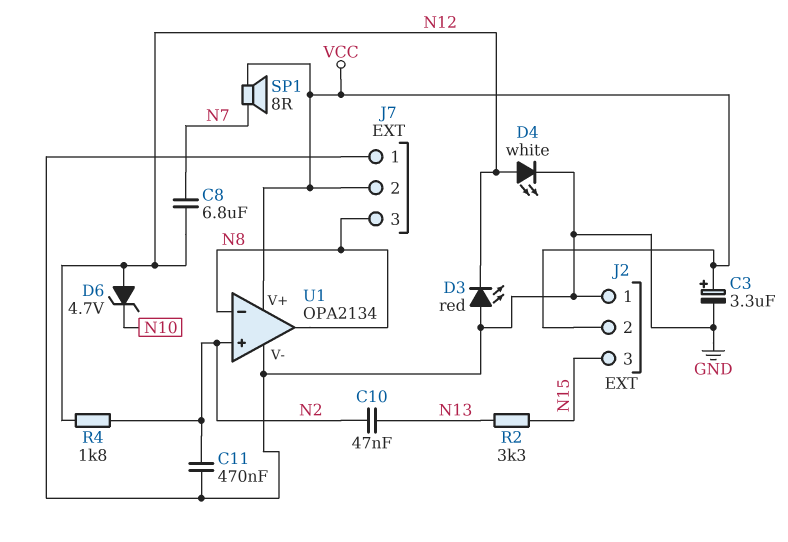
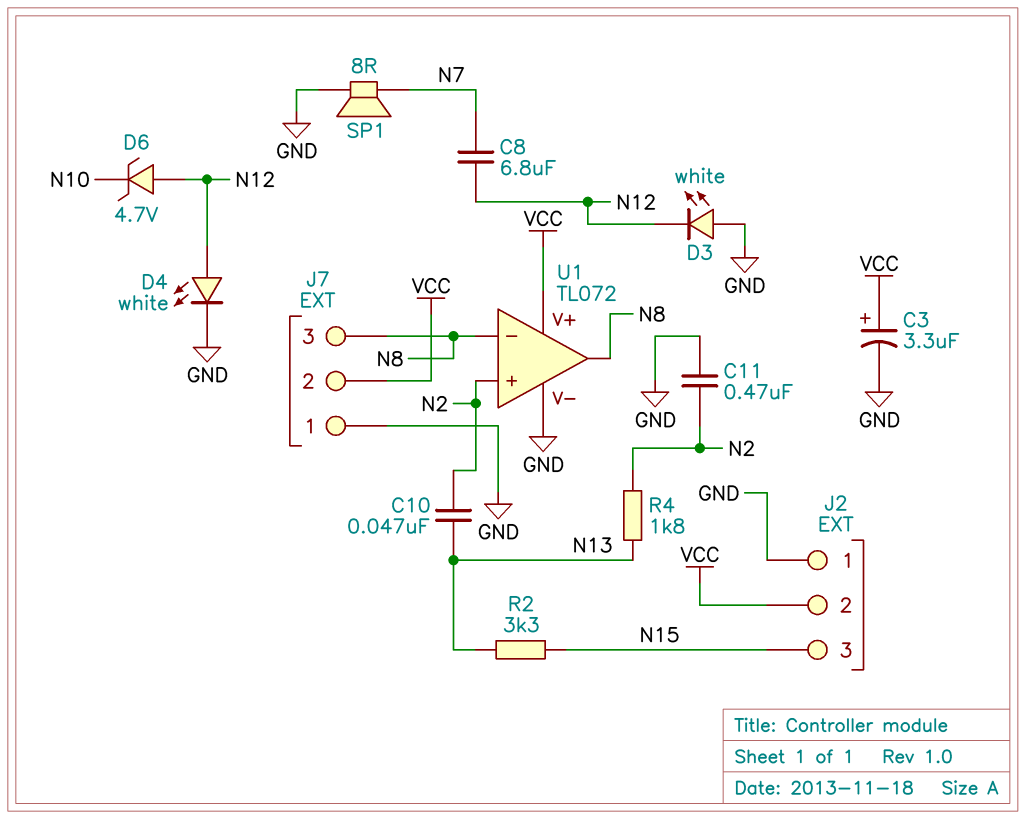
D3: LED red (A GND, K N12) -> LED white (A GND, K N12)
R4: 1.8k (N2, N12) -> 1.8k (N2, N13)
SP1: speaker 8R (N7, VCC) -> speaker 8R (GND, N7)
U1: OPA2134 -> TL072

